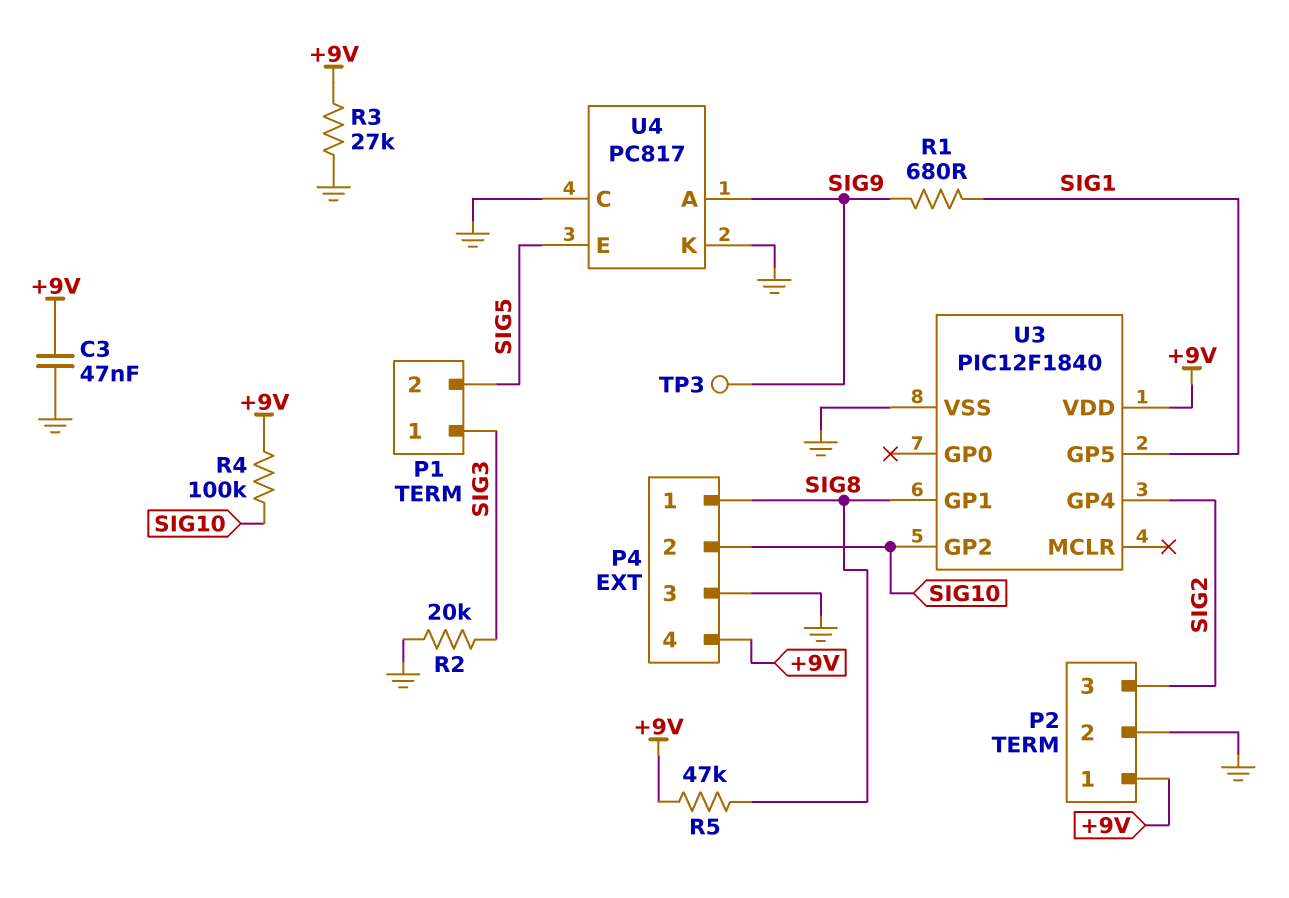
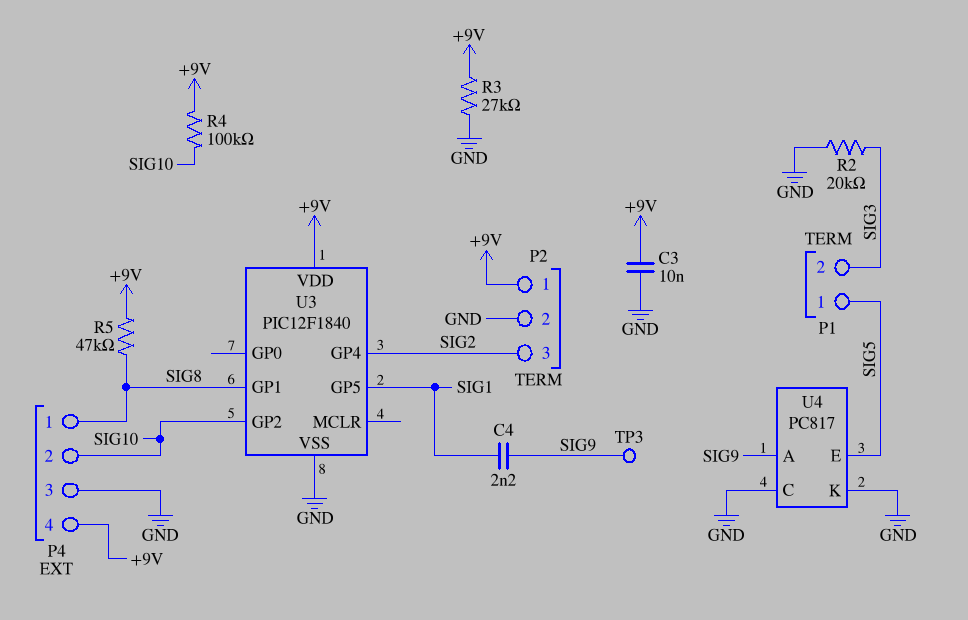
C3: 47nF (+9V, GND) -> 10nF (+9V, GND)
C4: none -> 2.2nF (SIG1, SIG9)
P1 pin 1: SIG3 -> SIG5
P1 pin 2: SIG5 -> SIG3
R1: 680 (SIG1, SIG9) -> none

